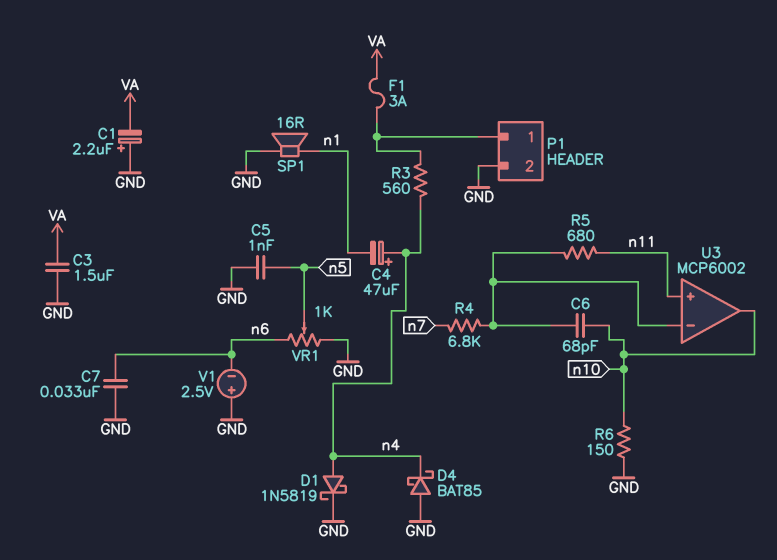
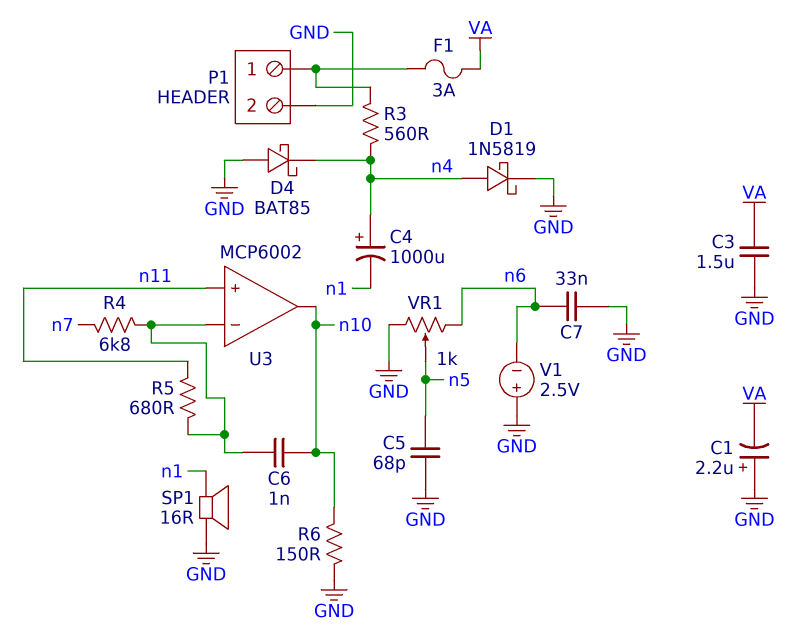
C4: 47uF (plus n4, minus n1) -> 1000uF (plus n4, minus n1)
C5: 1nF (GND, n5) -> 68pF (GND, n5)
C6: 68pF (U3/in-, n10) -> 1nF (U3/in-, n10)

